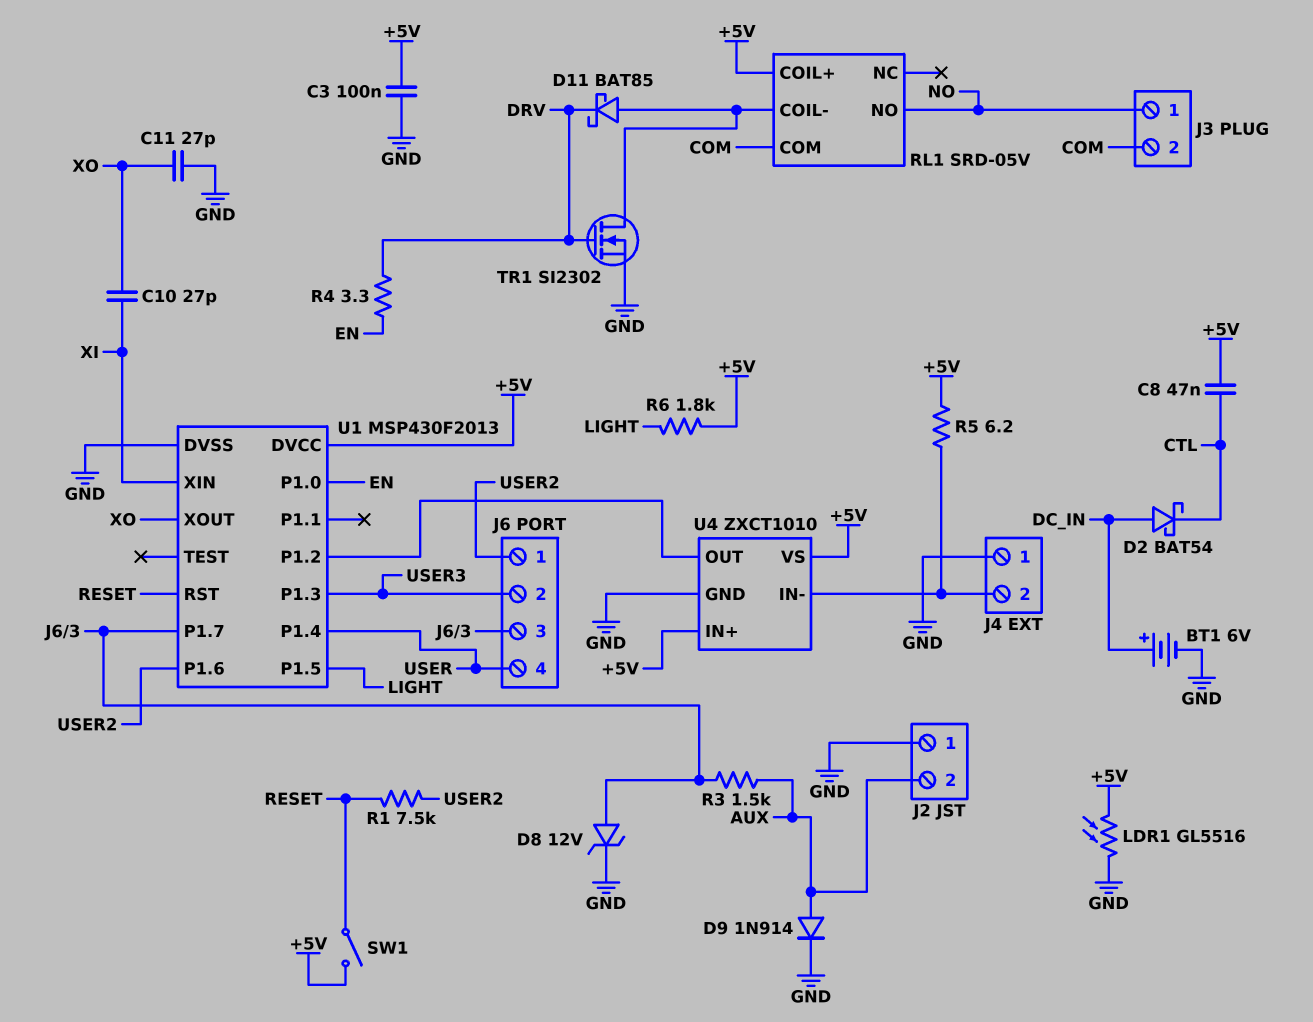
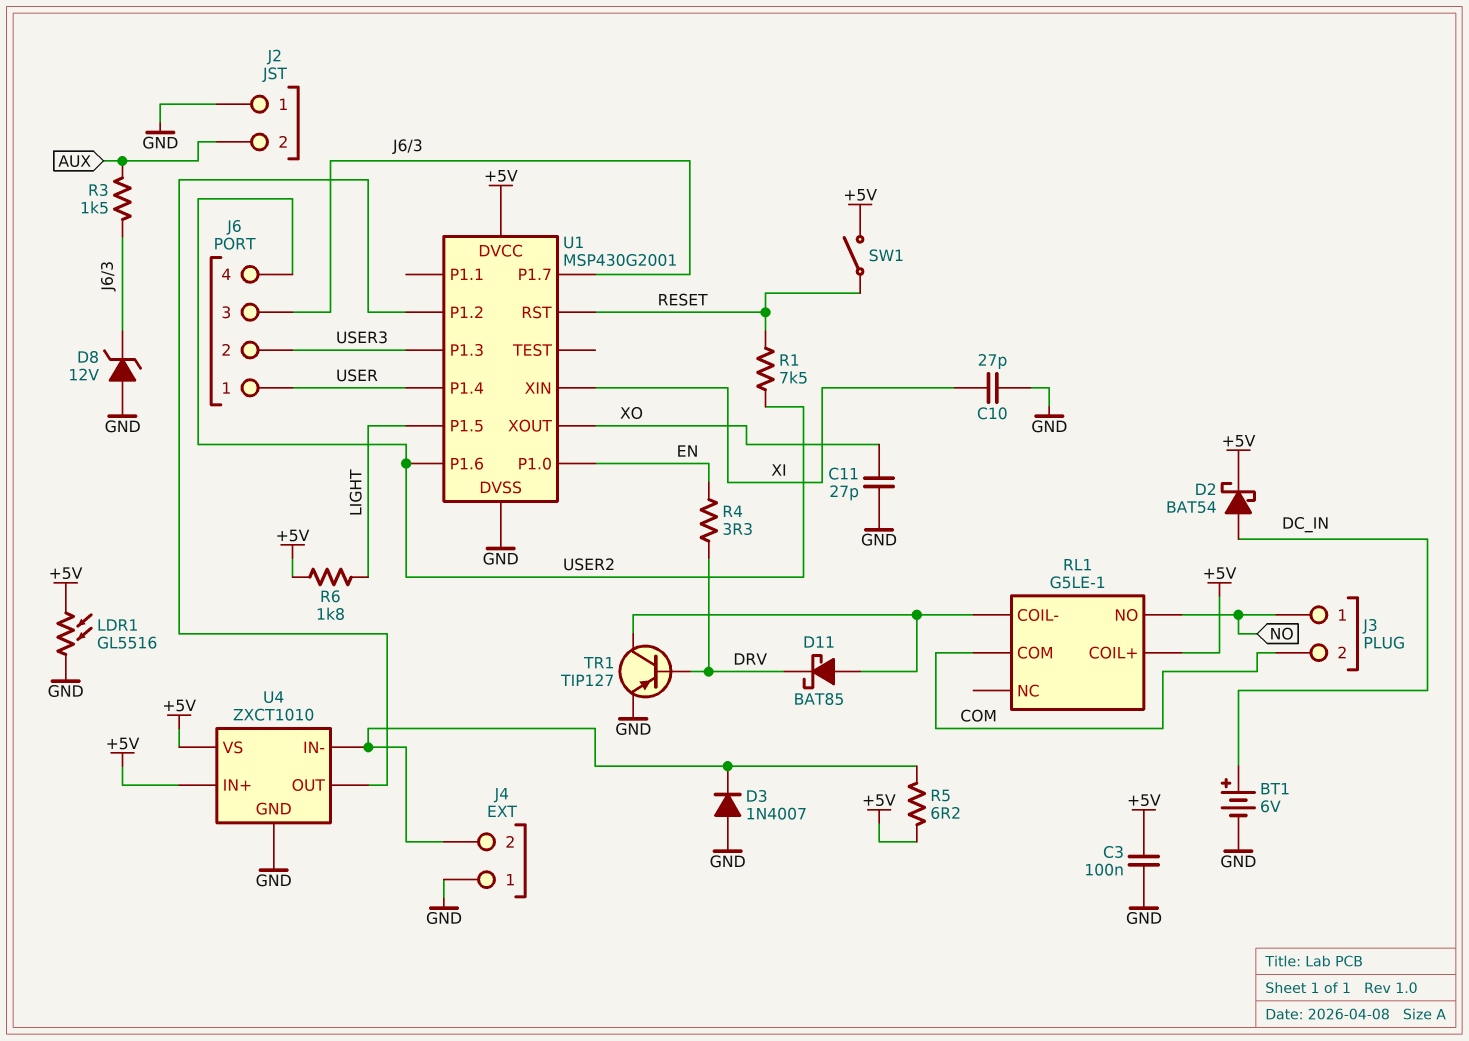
C8: 47nF (+5V, CTL) -> none
C10: 27pF (XI, XO) -> 27pF (GND, XI)
D2: schottky BAT54 (A DC_IN, K CTL) -> schottky BAT54 (A DC_IN, K +5V)
D3: none -> diode 1N4007 (A GND, K J4/2)
D8: zener 12V (A J6/3, K GND) -> zener 12V (A GND, K J6/3)
D9: diode 1N914 (A AUX, K GND) -> none
J6 pin 1: USER2 -> USER
J6 pin 4: USER -> USER2
RL1: SRD-05V -> G5LE-1
TR1: NMOS SI2302 (G DRV, D RL1/COIL-, S GND) -> PNP TIP127 (B DRV, C RL1/COIL-, E GND)
U1: MSP430F2013 -> MSP430G2001

